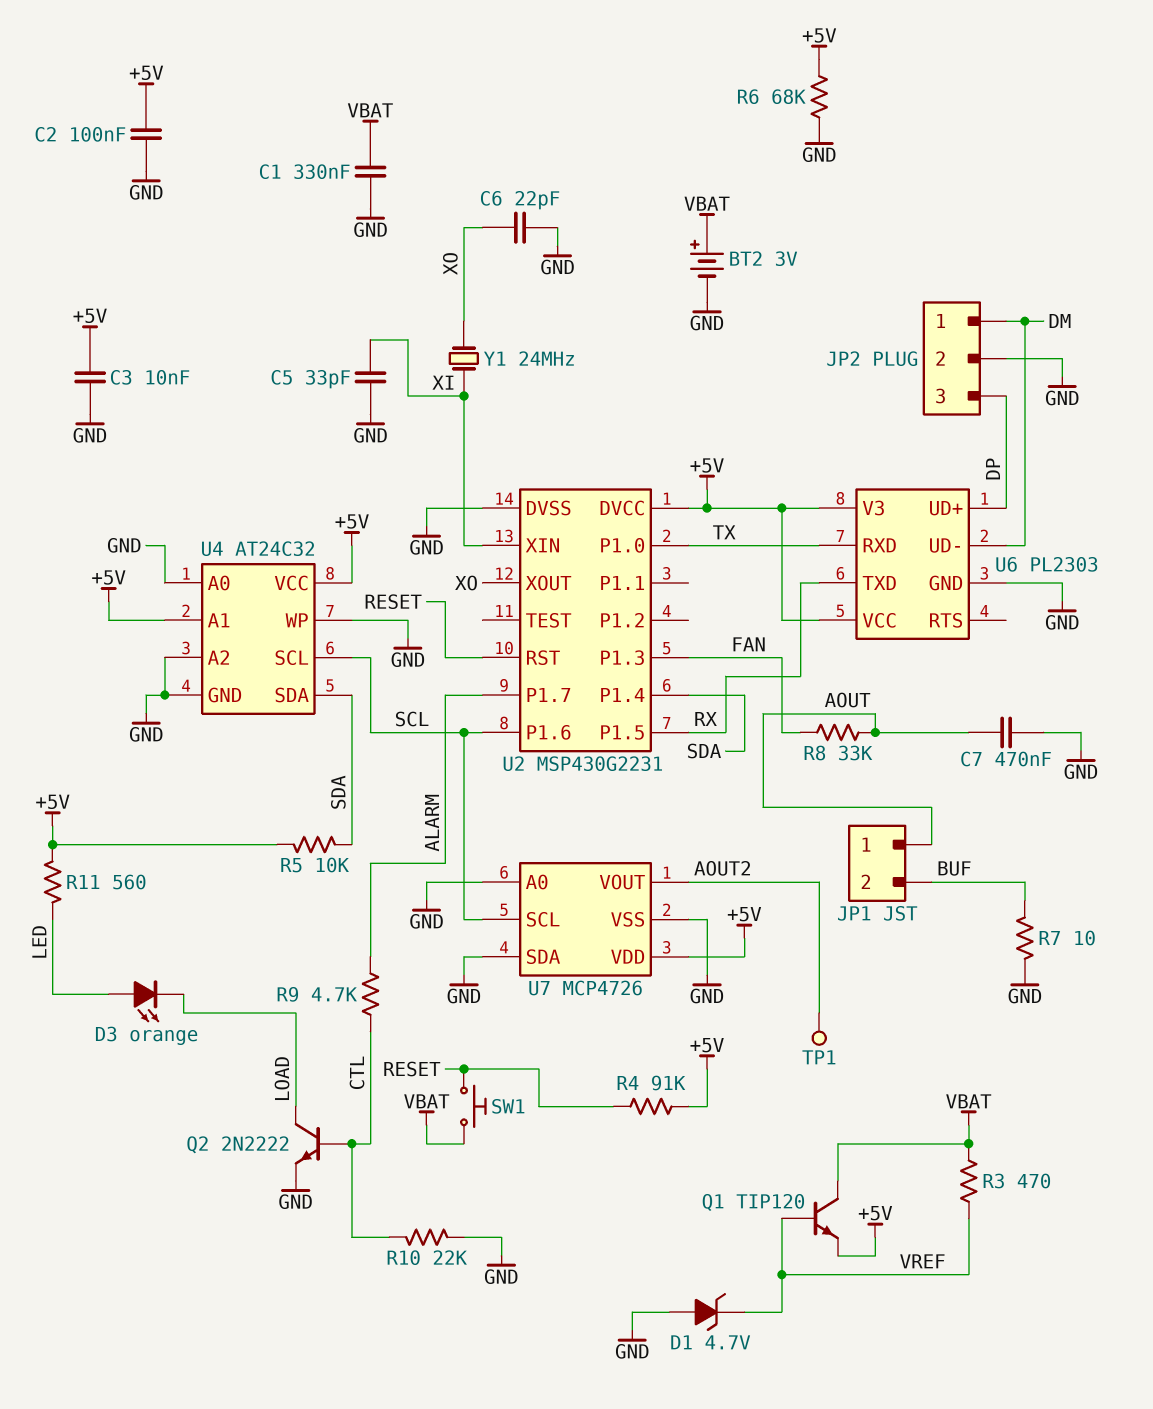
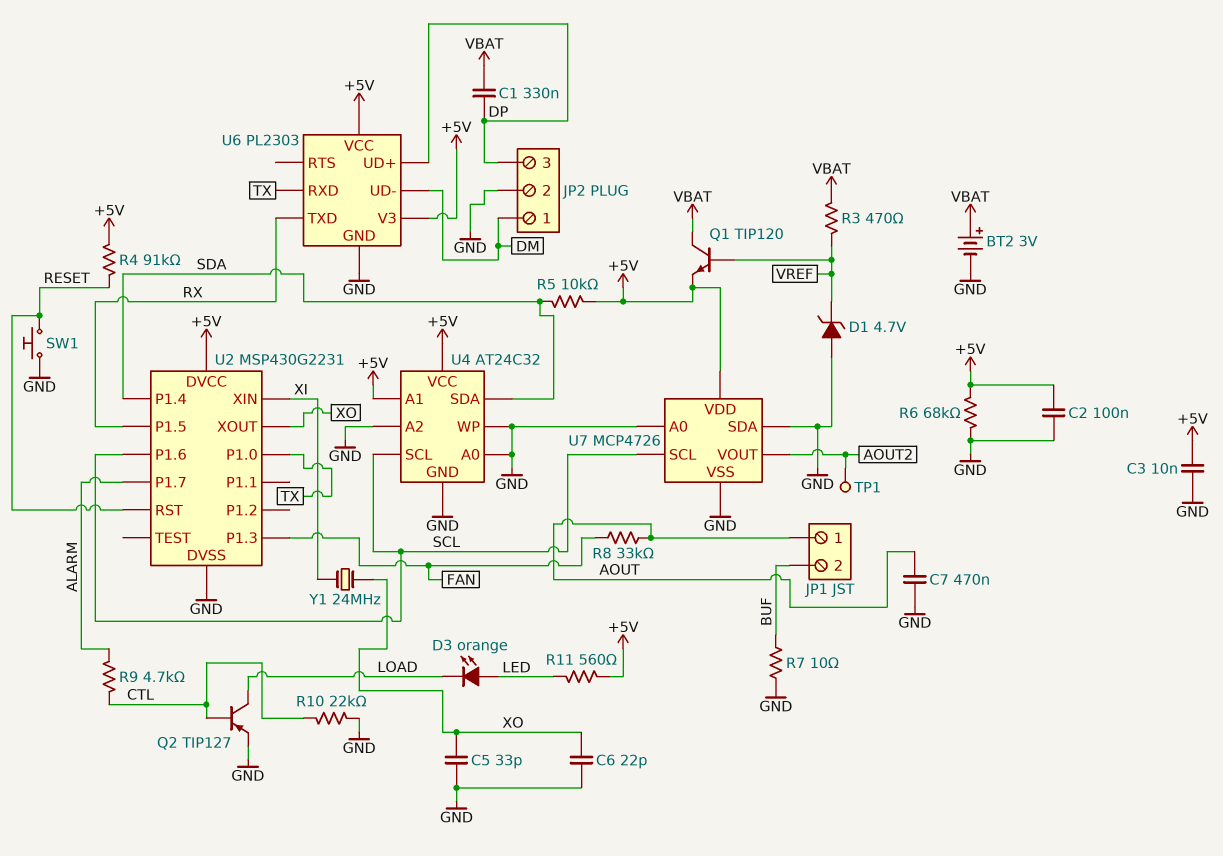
C1: 330nF (GND, VBAT) -> 330nF (DP, VBAT)
C5: 33pF (GND, XI) -> 33pF (GND, XO)
Q2: NPN 2N2222 (B CTL, C LOAD, E GND) -> PNP TIP127 (B CTL, C LOAD, E GND)
SW1: button (RESET, VBAT) -> button (GND, RESET)

